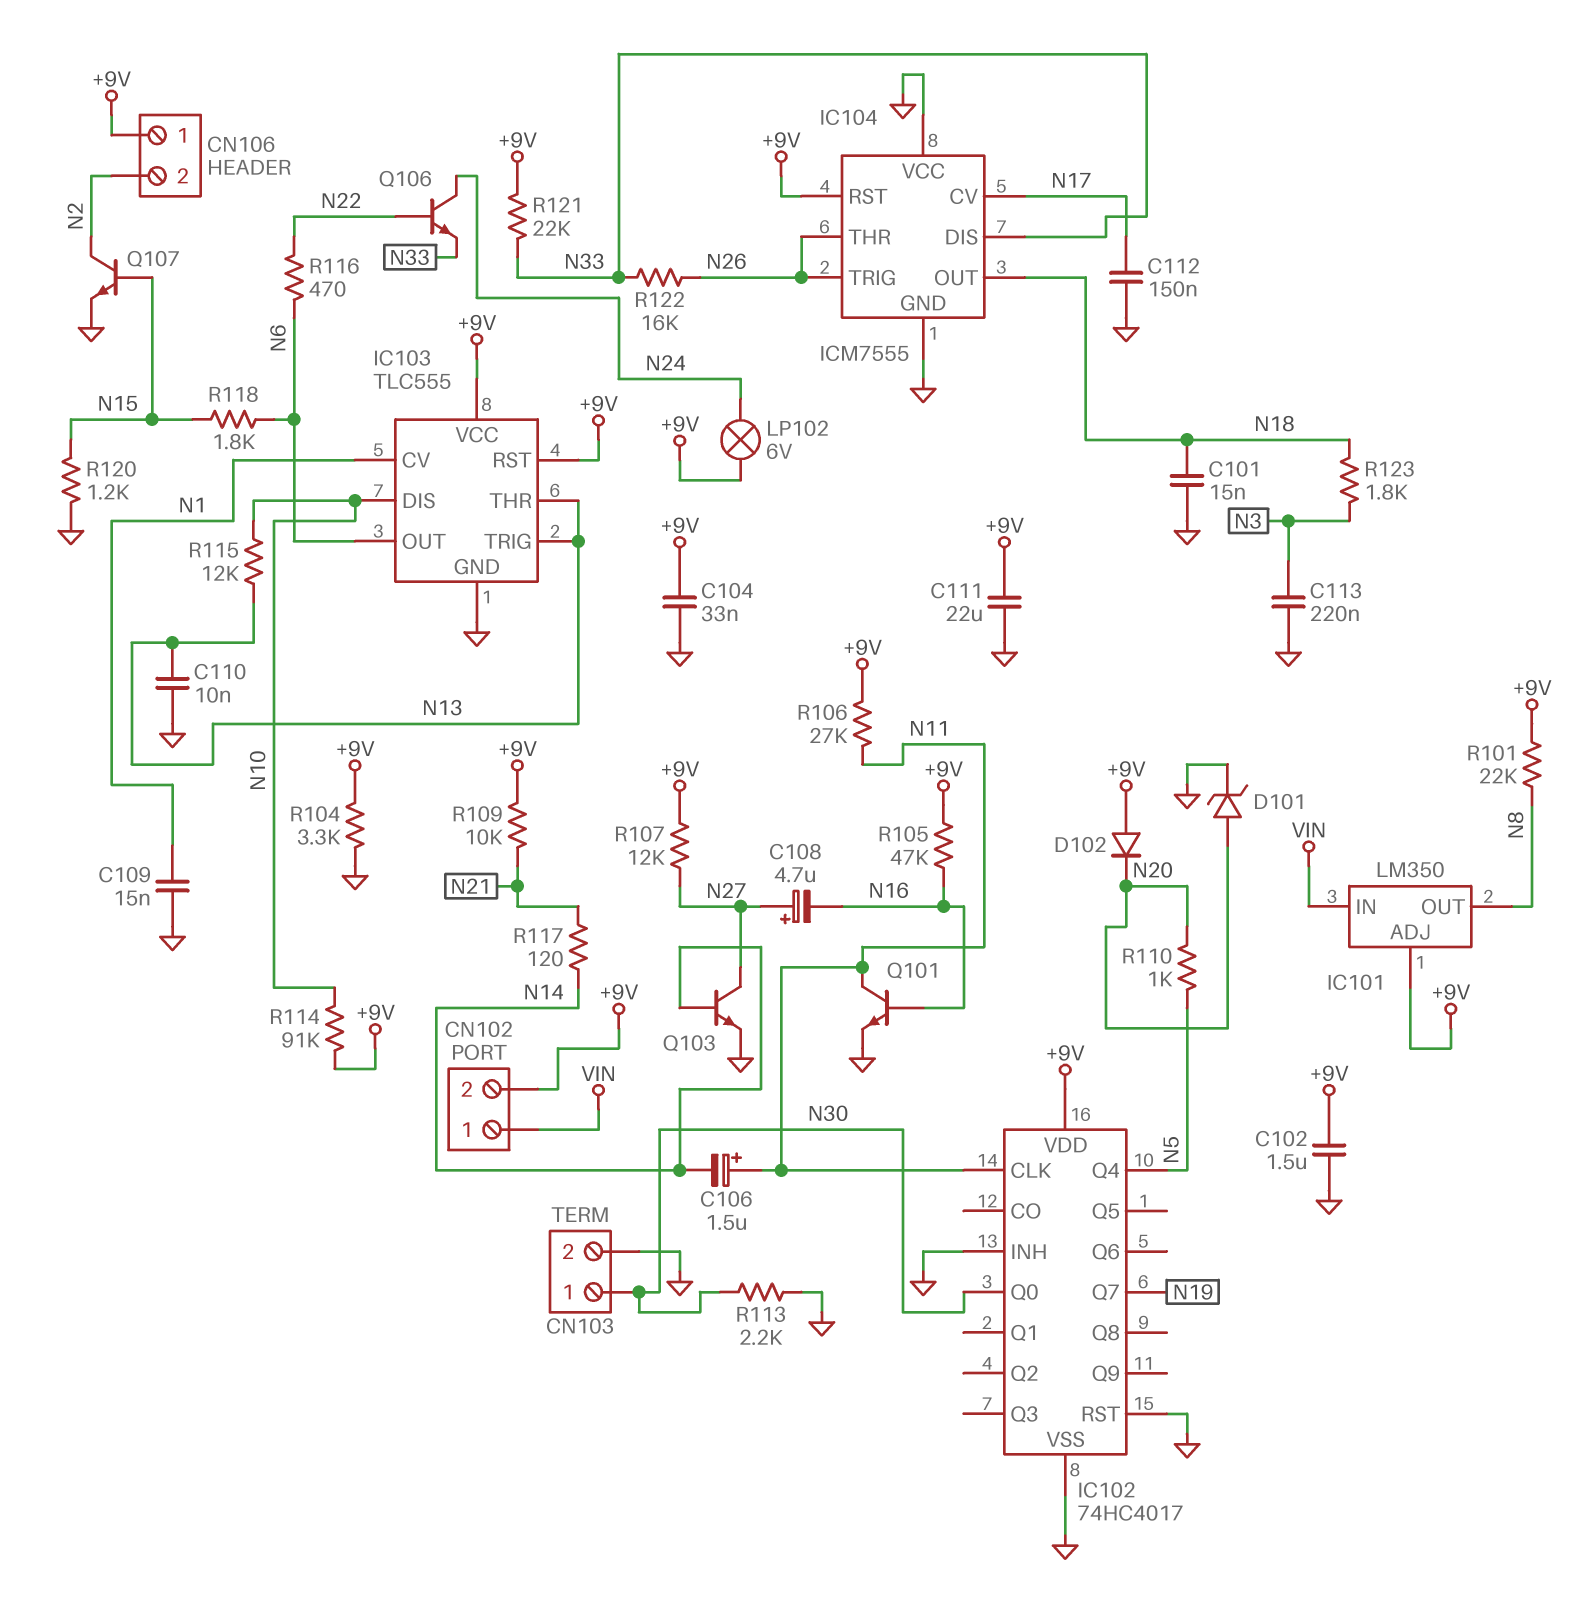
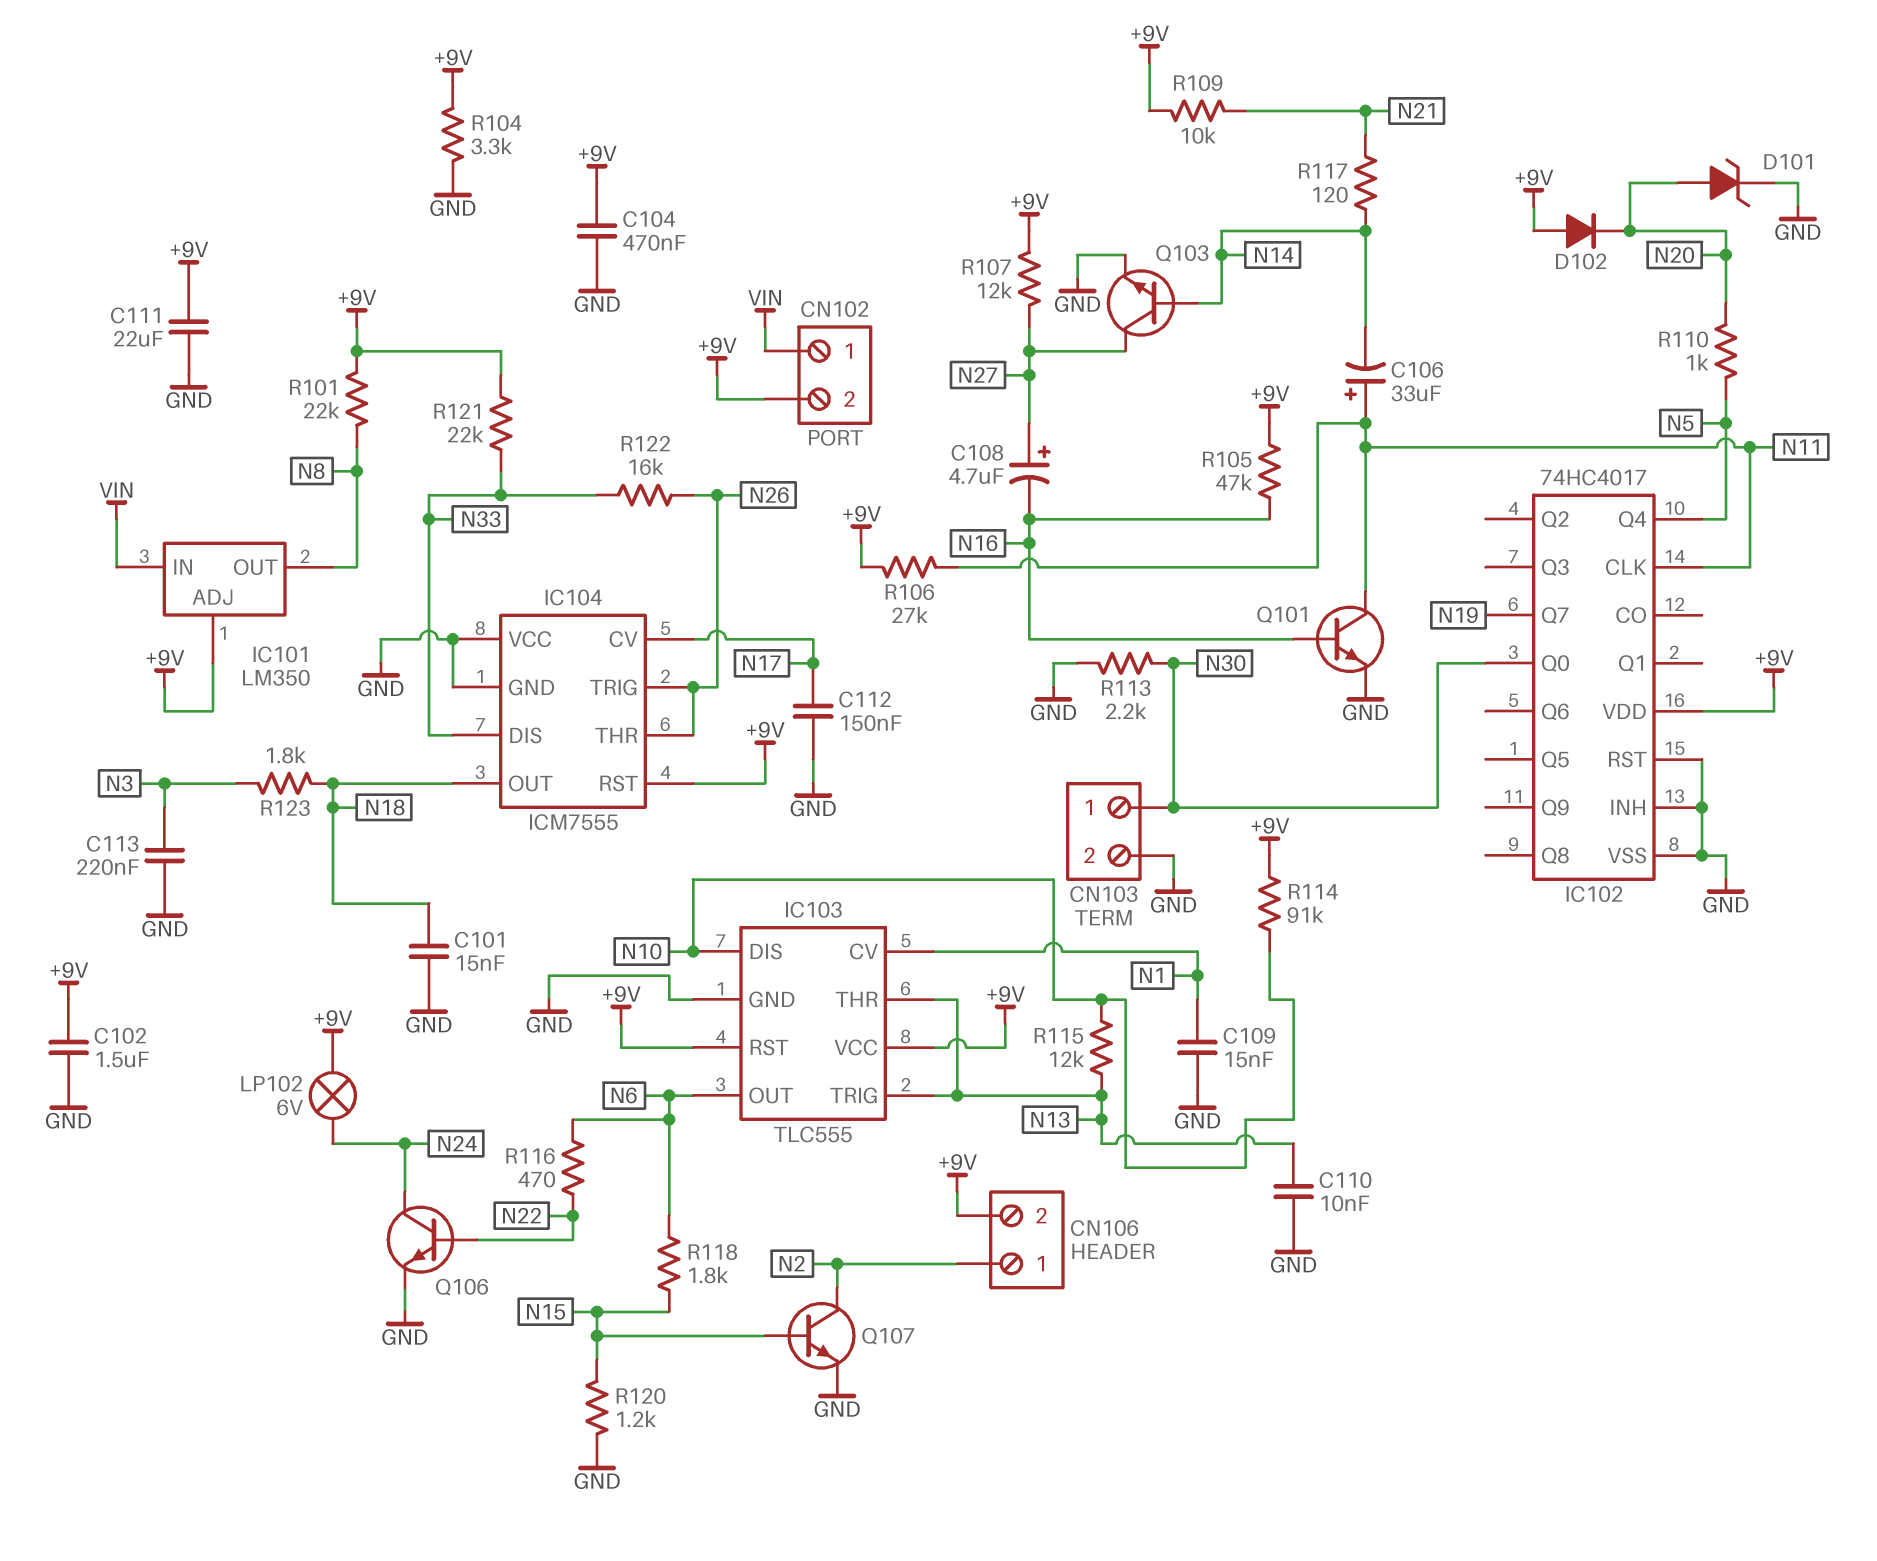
C104: 33nF (+9V, GND) -> 470nF (+9V, GND)
C106: 1.5uF (plus N11, minus N14) -> 33uF (plus N11, minus N14)
CN106 pin 1: +9V -> N2
CN106 pin 2: N2 -> +9V
Q106: NPN (B N22, C N24, E N33) -> NPN (B N22, C N24, E GND)

